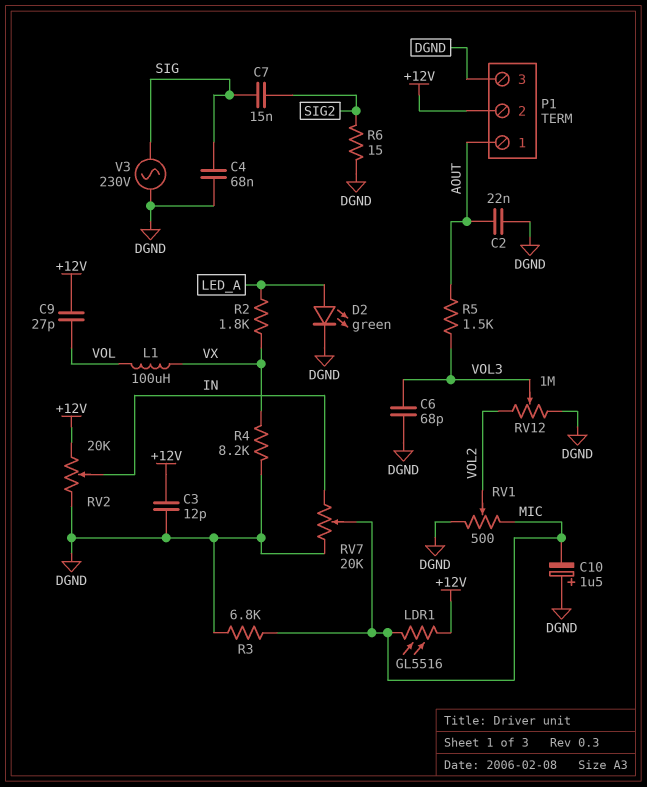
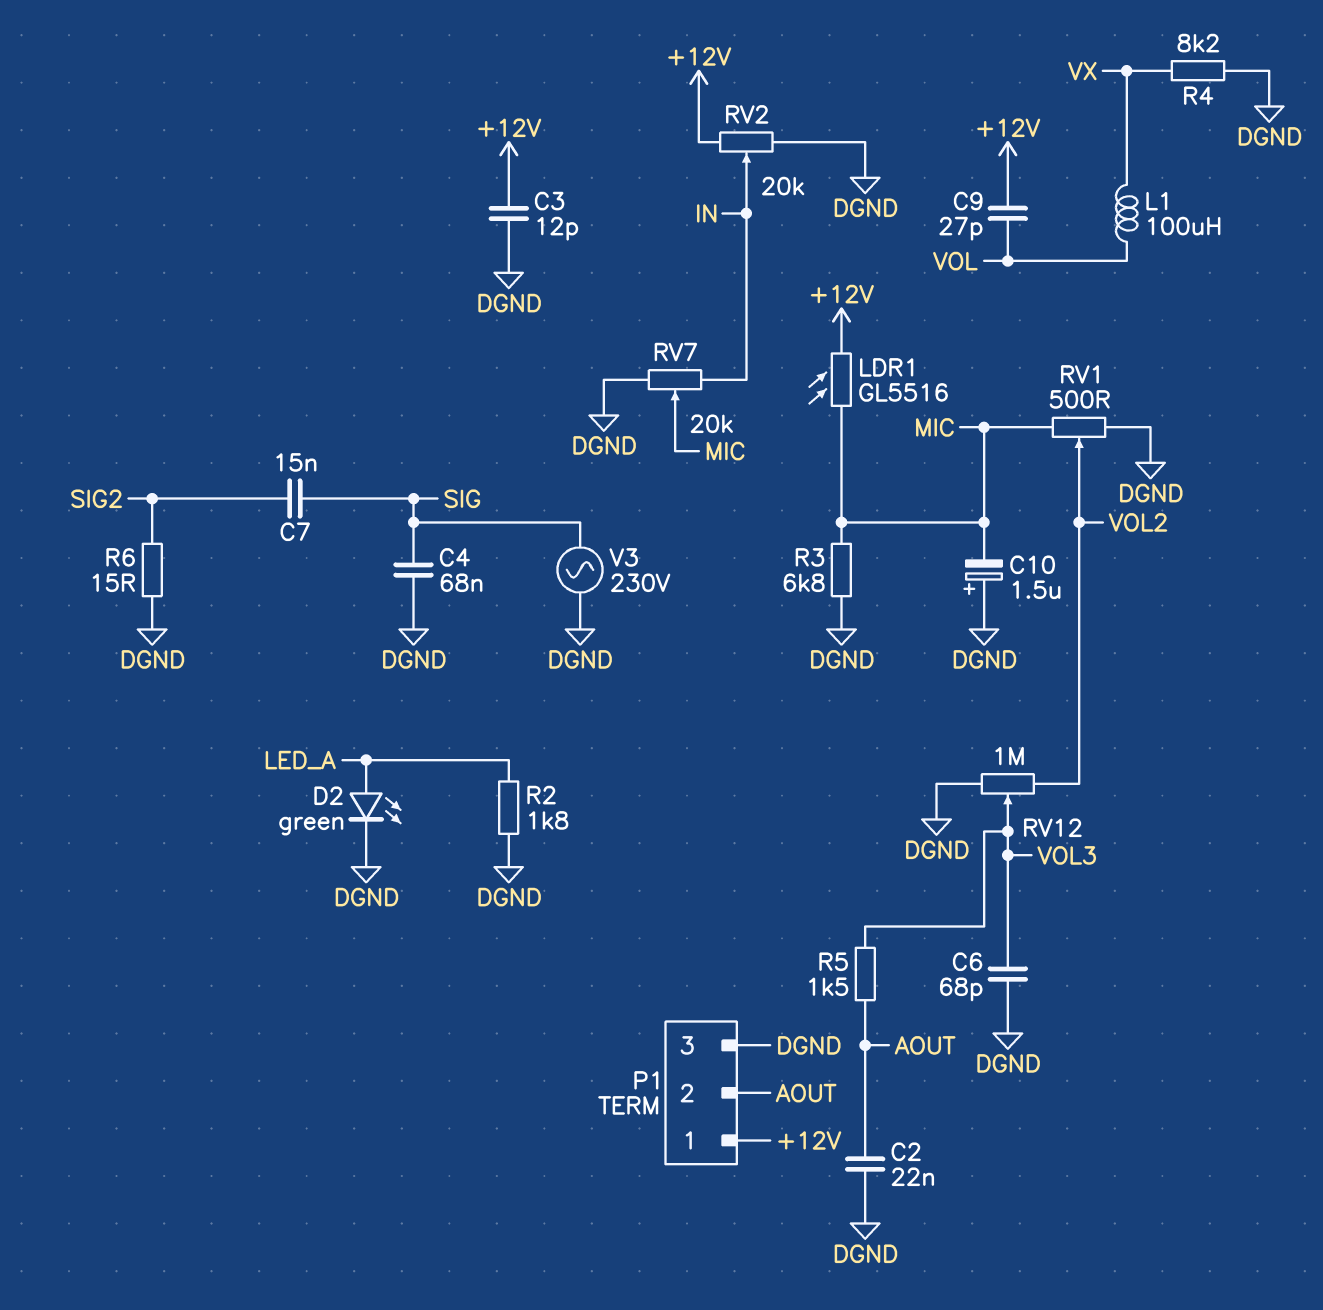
P1 pin 1: AOUT -> +12V
P1 pin 2: +12V -> AOUT
R2: 1.8k (LED_A, VX) -> 1.8k (DGND, LED_A)

